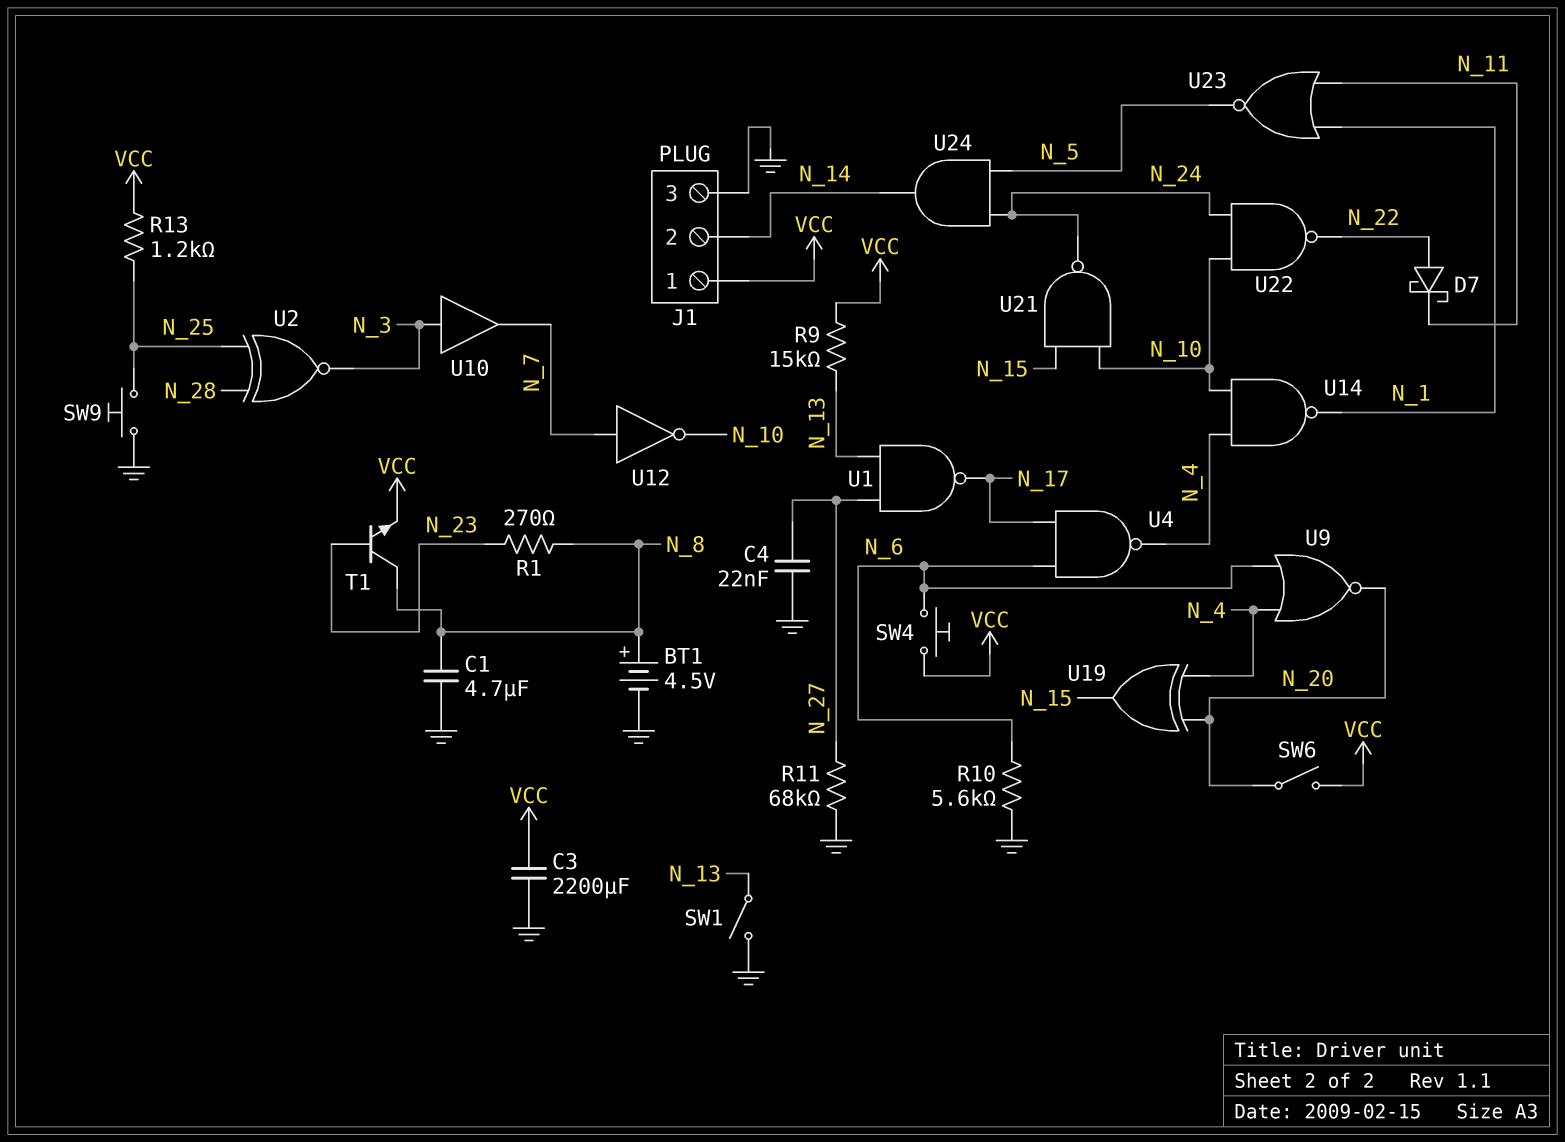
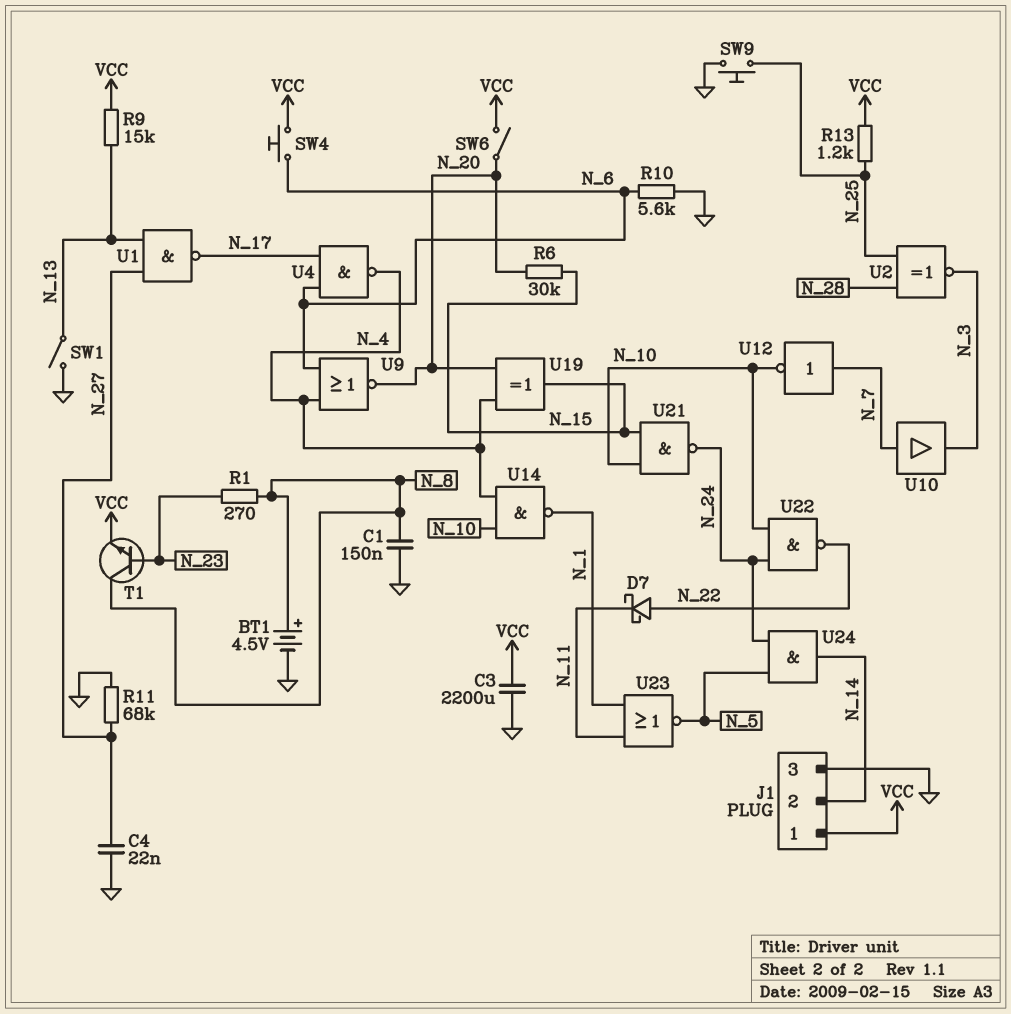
C1: 4.7uF (GND, N_8) -> 150nF (GND, N_8)
R6: none -> 30k (N_15, N_20)
U10: buffer (in N_3, out N_7) -> buffer (in N_7, out N_3)

